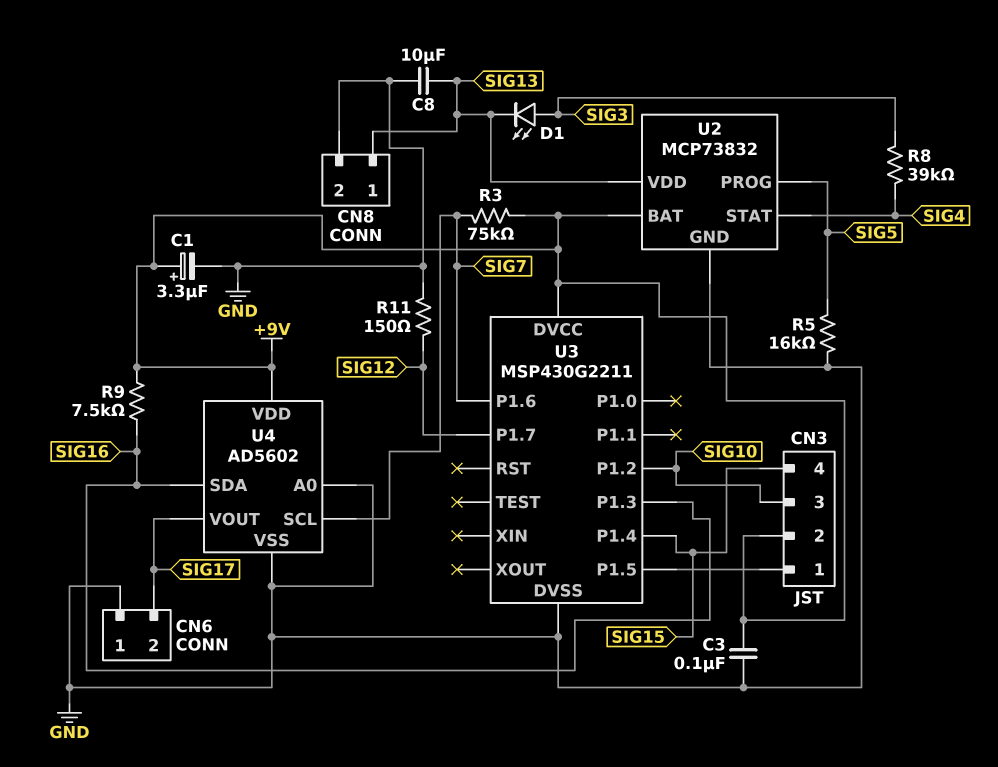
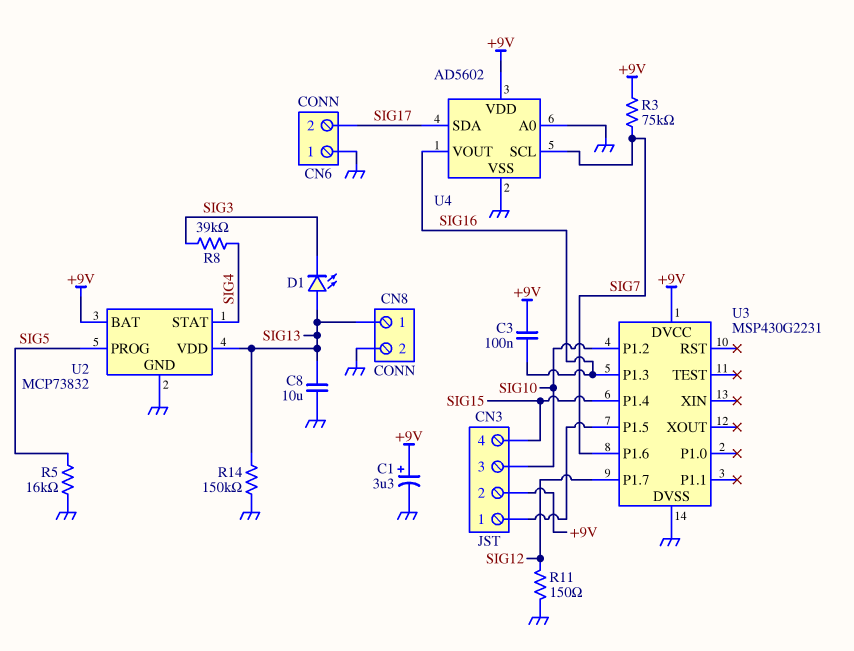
C3: 100nF (+9V, GND) -> 100nF (+9V, SIG16)
D1: LED (A SIG3, K SIG13) -> LED (A SIG13, K SIG3)
R9: 7.5k (+9V, SIG16) -> none
R14: none -> 150k (GND, SIG13)
U3: MSP430G2211 -> MSP430G2231
U4 pin SDA: SIG16 -> SIG17
U4 pin VOUT: SIG17 -> SIG16

